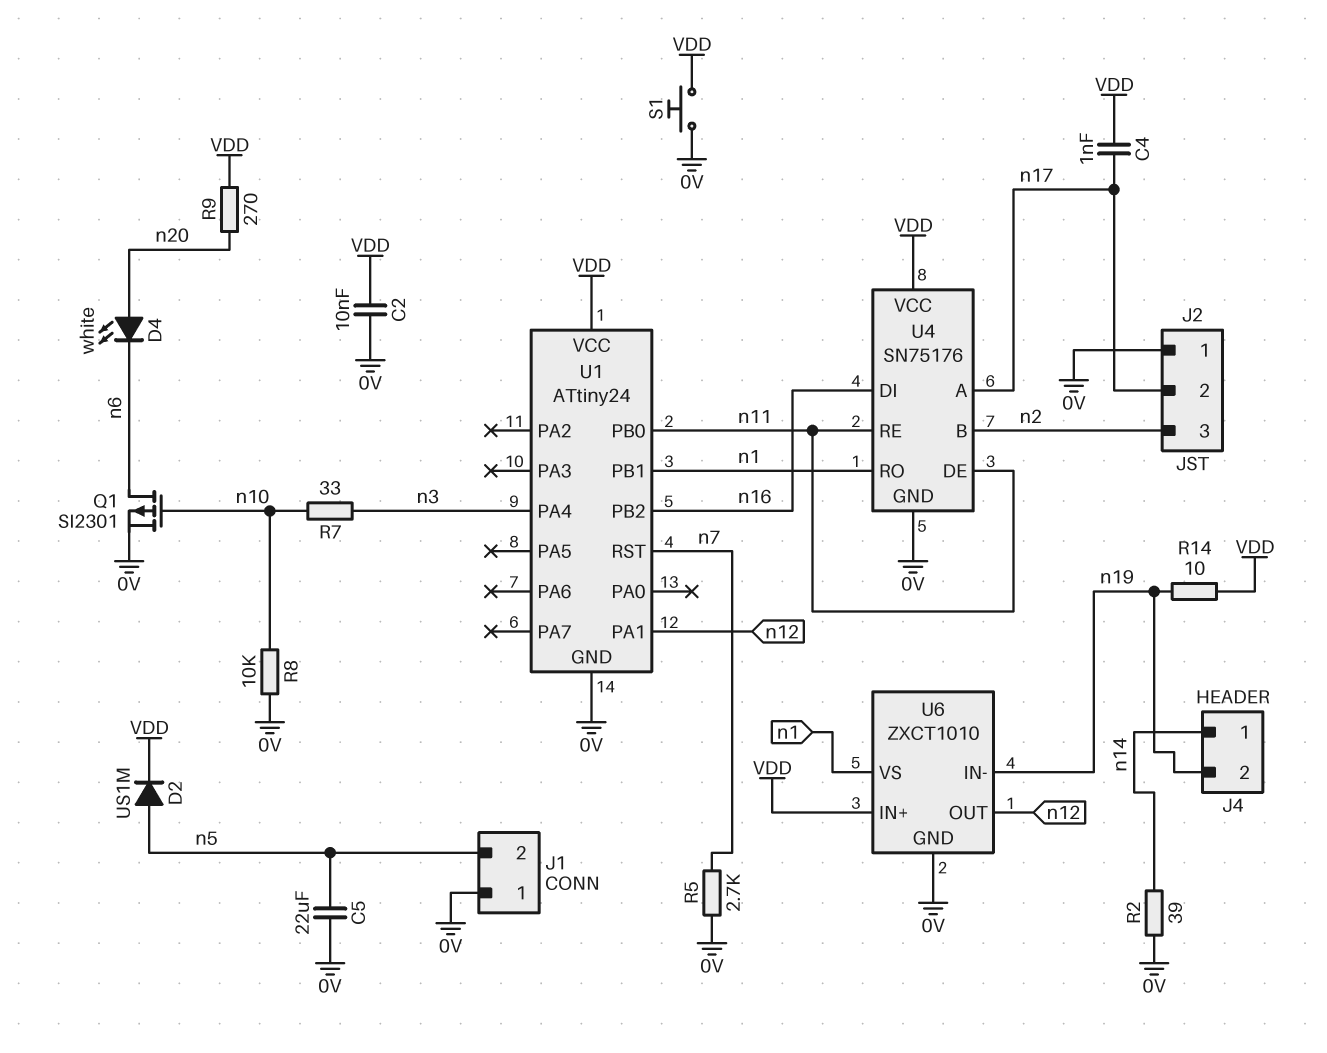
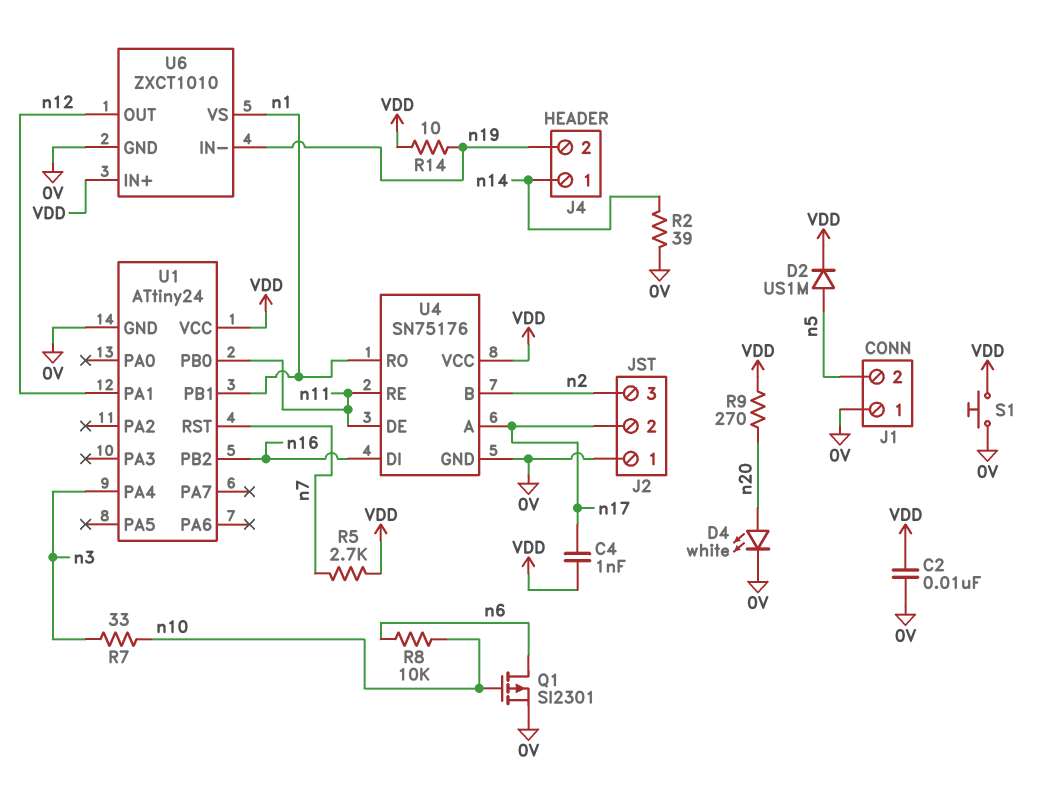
C5: 22uF (0V, n5) -> none
D4: LED white (A n20, K n6) -> LED white (A n20, K 0V)
R5: 2.7k (0V, n7) -> 2.7k (VDD, n7)
R8: 10k (0V, n10) -> 10k (n6, n10)

